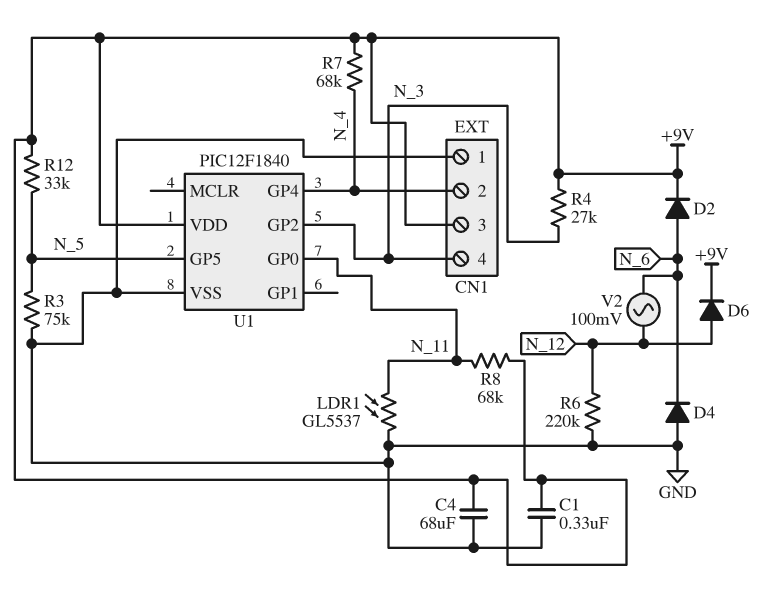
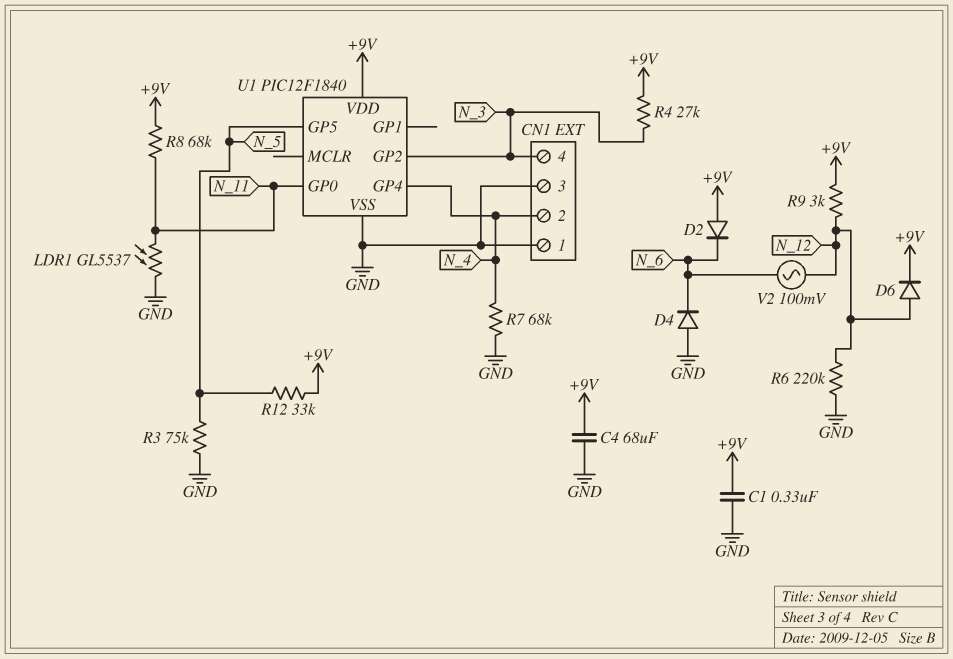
CN1 pin 3: +9V -> GND
D2: diode (A N_6, K +9V) -> diode (A +9V, K N_6)
R7: 68k (+9V, N_4) -> 68k (GND, N_4)
R9: none -> 3k (+9V, N_12)

